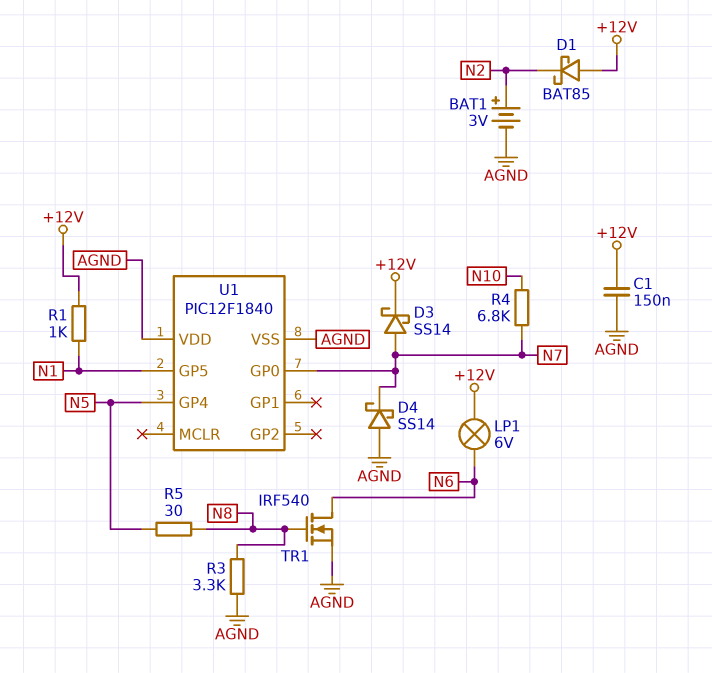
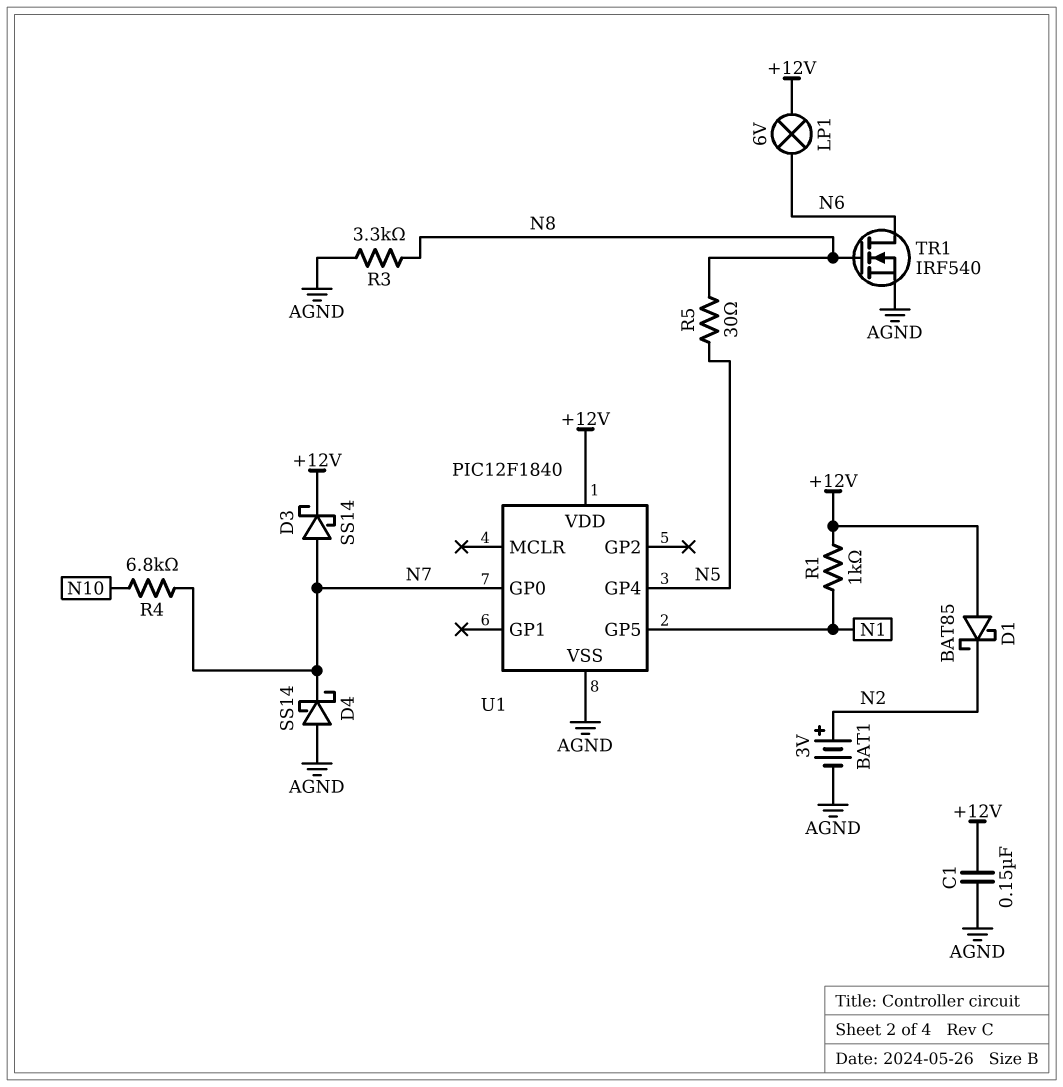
U1 pin VDD: AGND -> +12V

